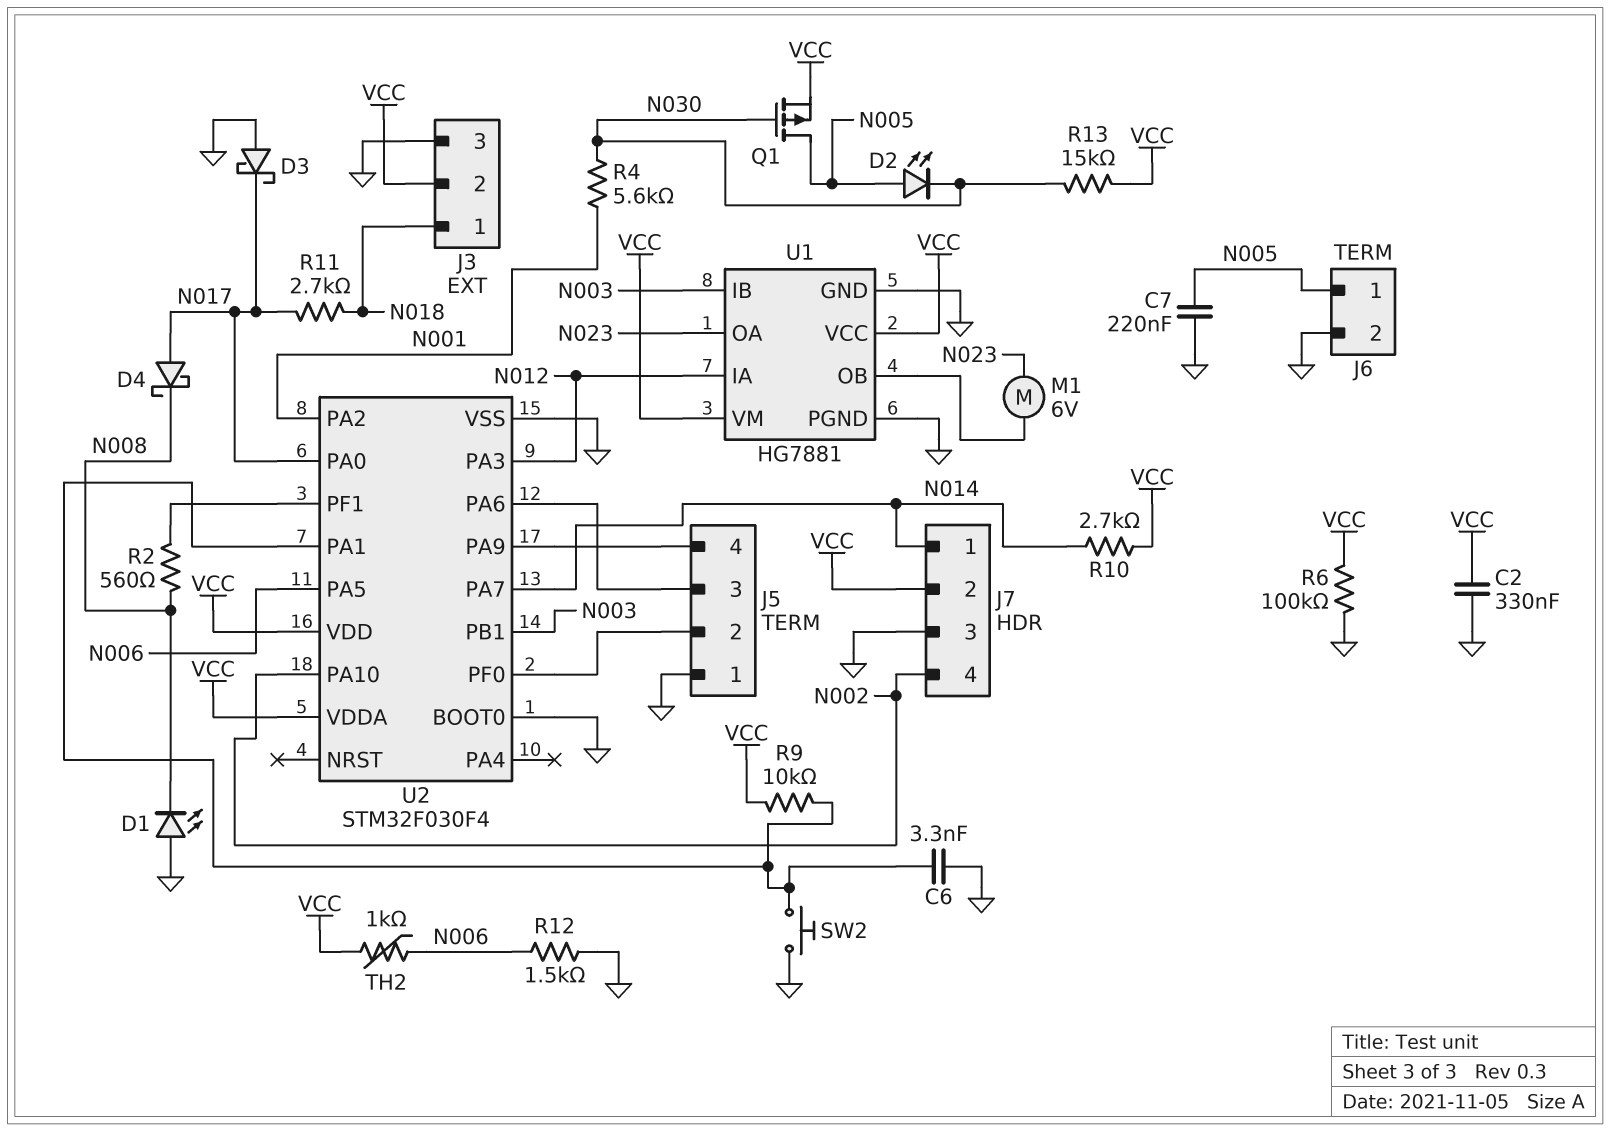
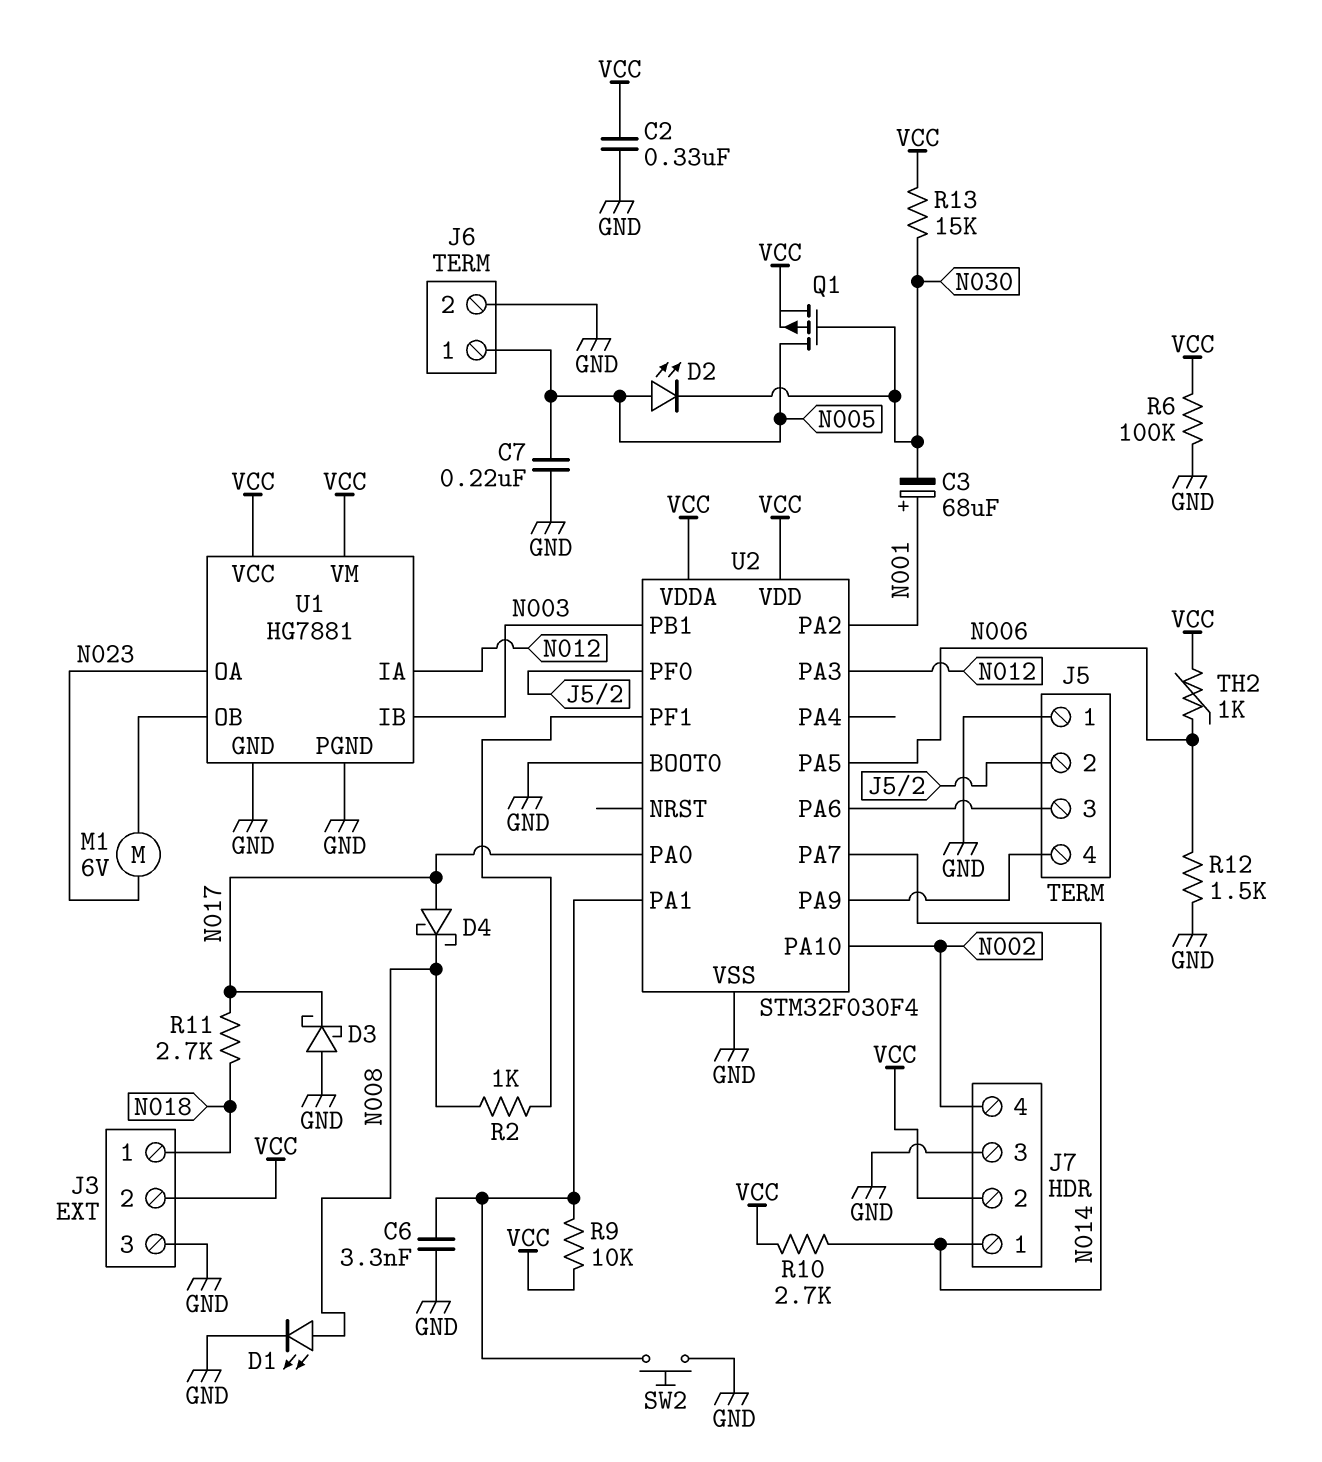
C3: none -> 68uF (plus N001, minus N030)
D1: LED (A GND, K N008) -> LED (A N008, K GND)
R2: 560 (N008, U2/PF1) -> 1k (N008, U2/PF1)
R4: 5.6k (N001, N030) -> none

